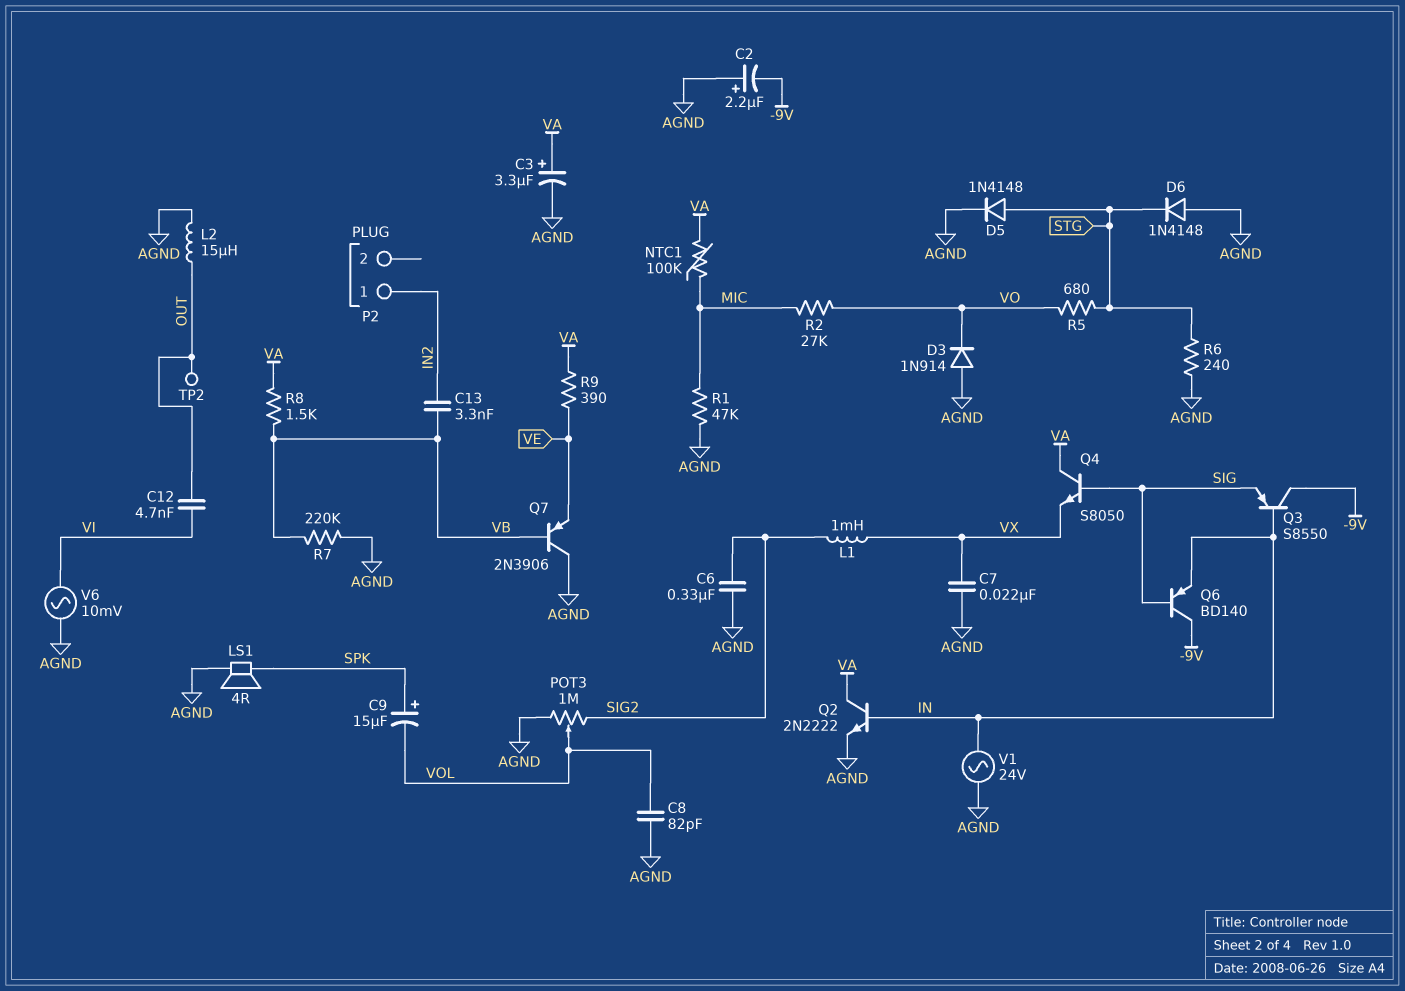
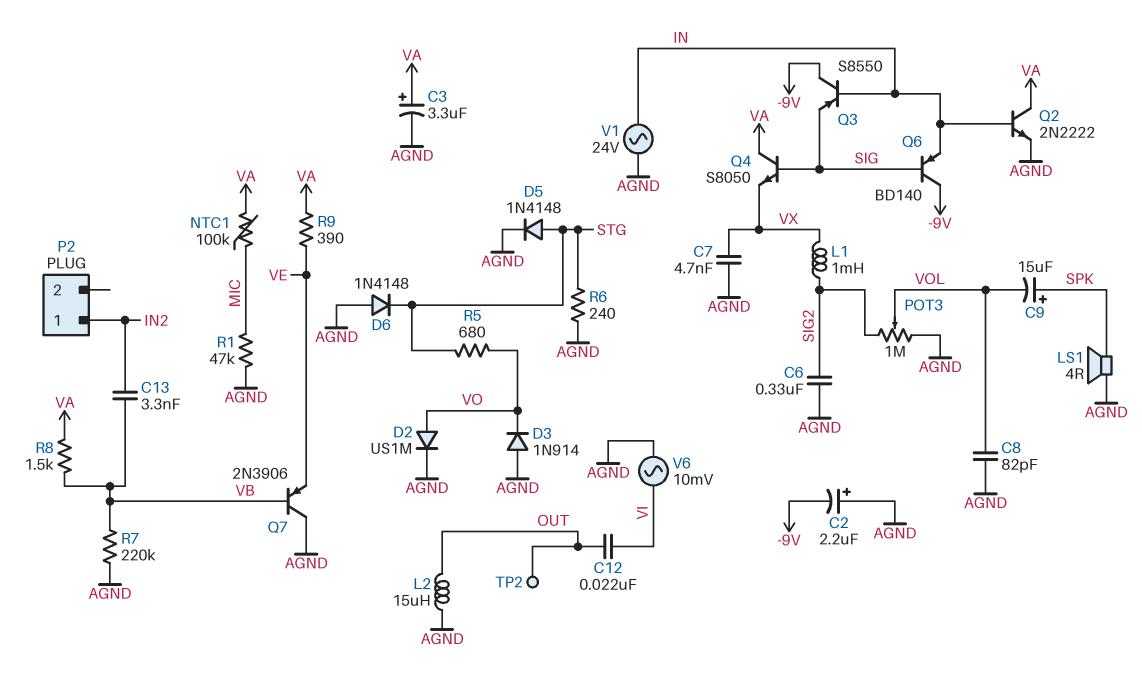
C7: 22nF (AGND, VX) -> 4.7nF (AGND, VX)
C12: 4.7nF (OUT, VI) -> 22nF (OUT, VI)
D2: none -> diode US1M (A VO, K AGND)
R2: 27k (MIC, VO) -> none

